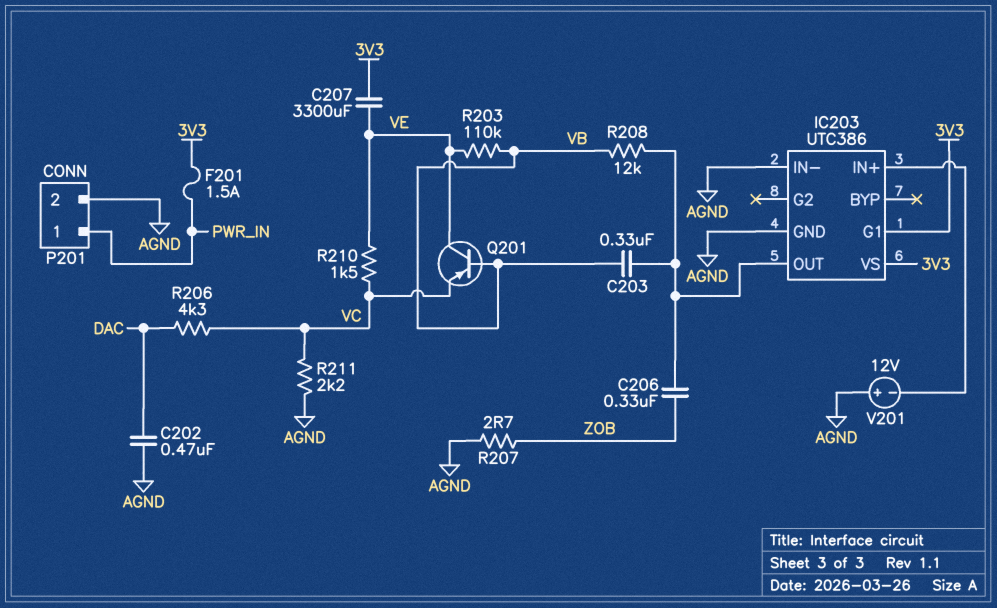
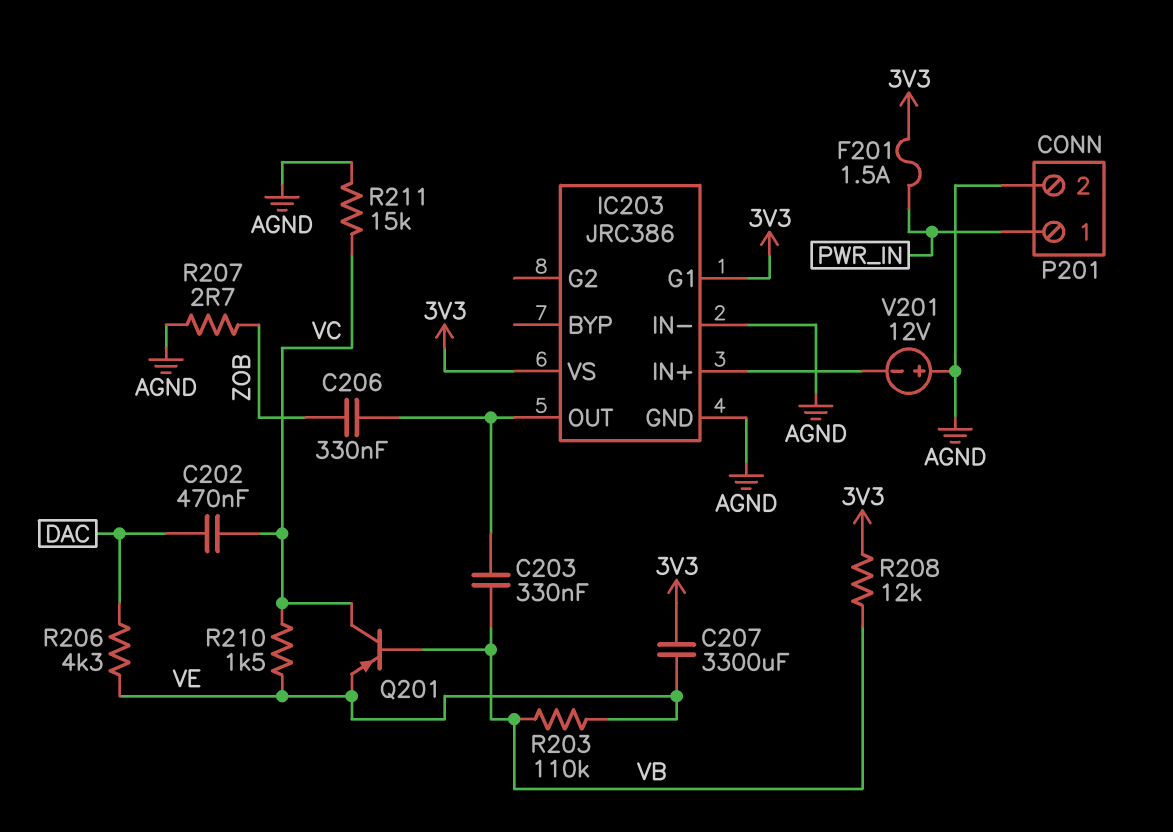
C202: 470nF (AGND, DAC) -> 470nF (DAC, VC)
IC203: UTC386 -> JRC386
Q201: PNP (B VB, C VE, E VC) -> PNP (B VB, C VC, E VE)
R206: 4.3k (DAC, VC) -> 4.3k (DAC, VE)
R208: 12k (IC203/OUT, VB) -> 12k (3V3, VB)
R211: 2.2k (AGND, VC) -> 15k (AGND, VC)

